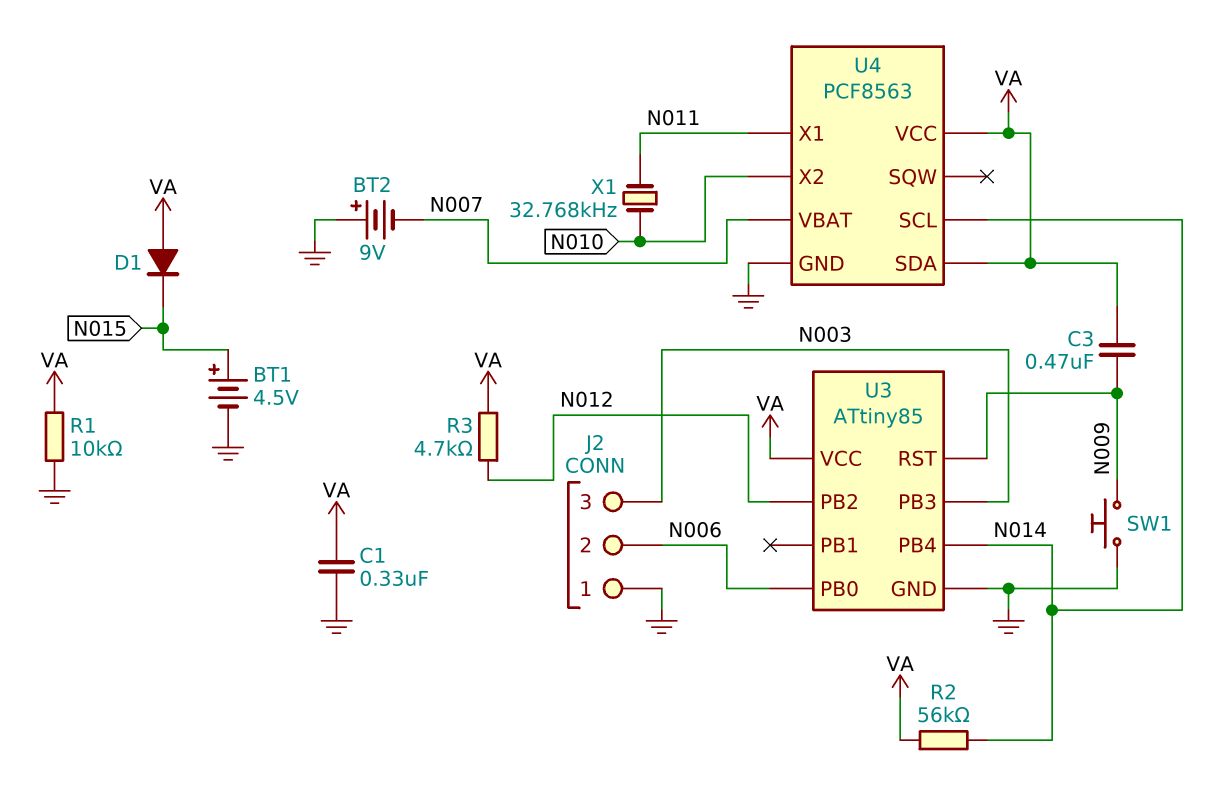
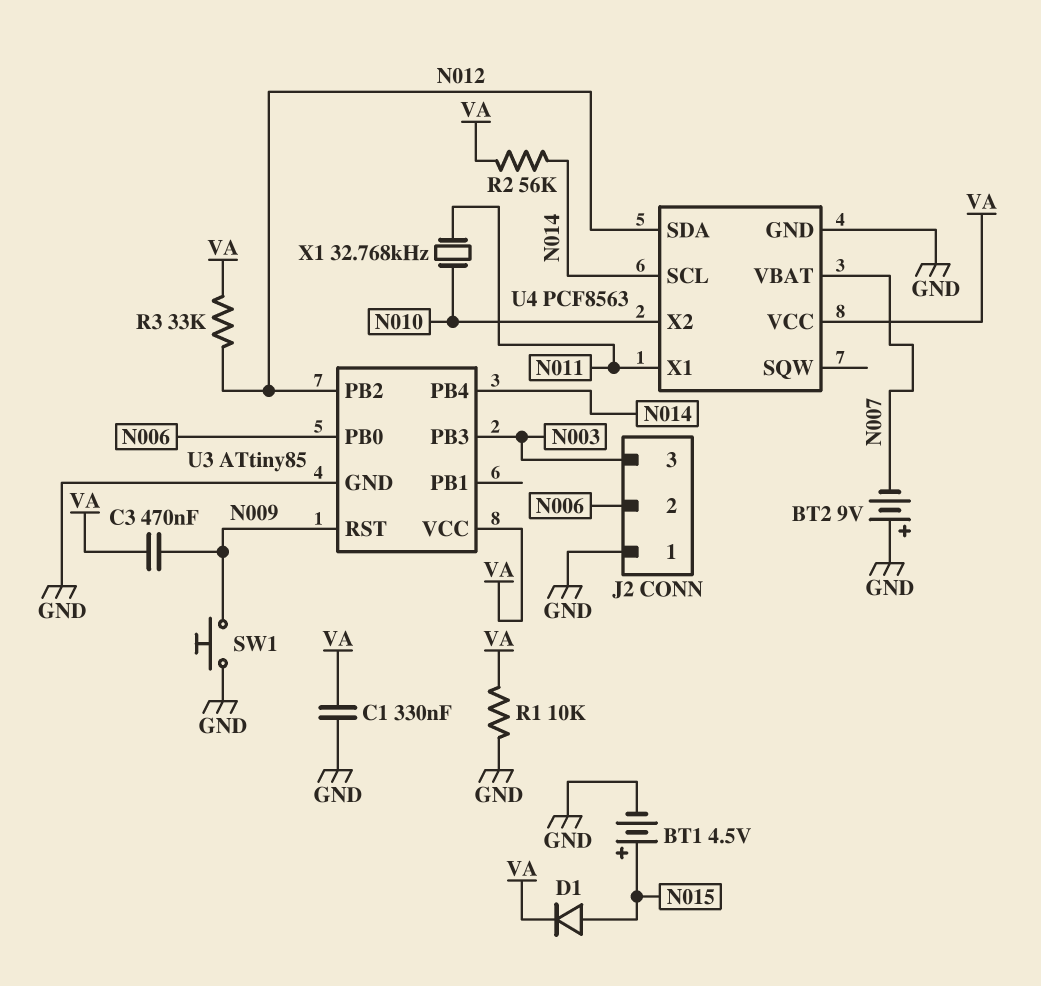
D1: diode (A VA, K N015) -> diode (A N015, K VA)
R3: 4.7k (N012, VA) -> 33k (N012, VA)
U4 pin SDA: VA -> N012

